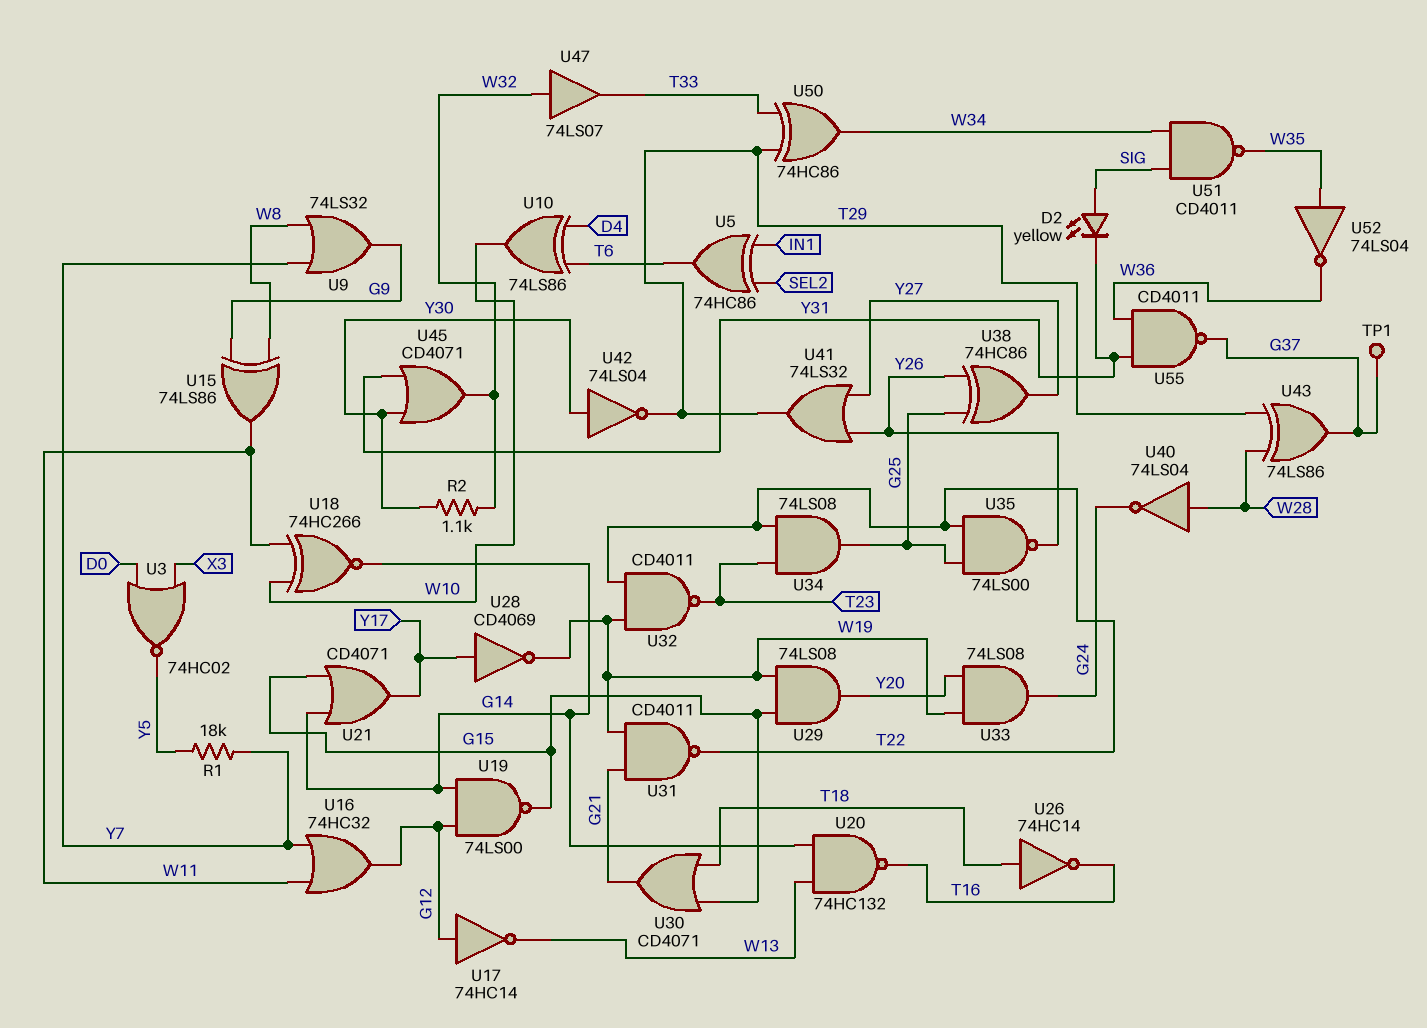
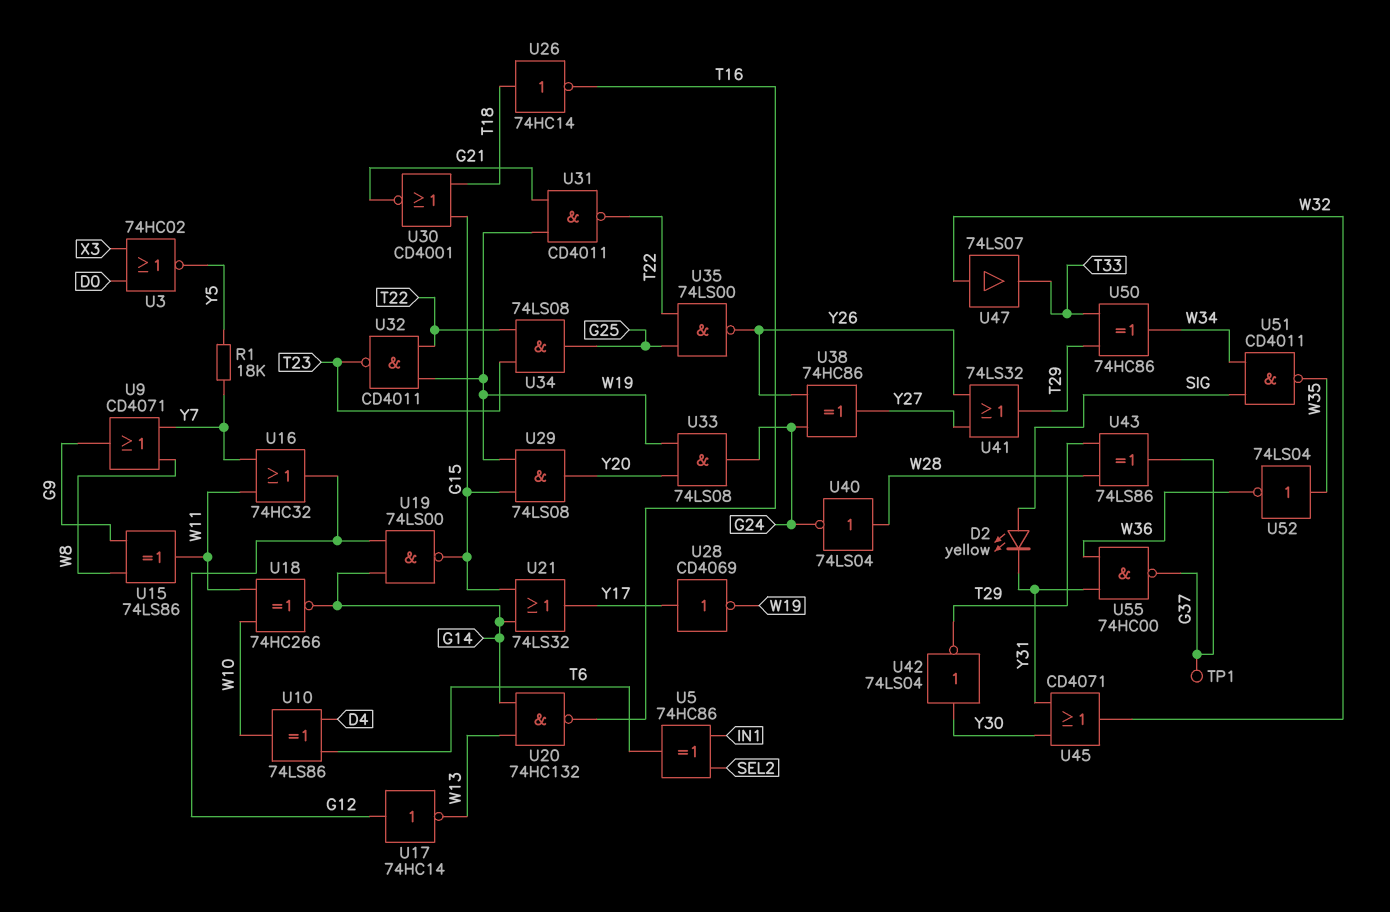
R2: 1.1k (W32, Y30) -> none
U9: OR 74LS32 (in W8, in Y7, out G9) -> OR CD4071 (in W8, in Y7, out G9)
U21: OR CD4071 (in G14, in G15, out Y17) -> OR 74LS32 (in G14, in G15, out Y17)
U30: OR CD4071 (in G15, in T18, out G21) -> NOR CD4001 (in G15, in T18, out G21)
U38: XOR 74HC86 (in G25, in Y26, out Y27) -> XOR 74HC86 (in G24, in Y26, out Y27)
U55: NAND CD4011 (in W36, in Y31, out G37) -> NAND 74HC00 (in W36, in Y31, out G37)

